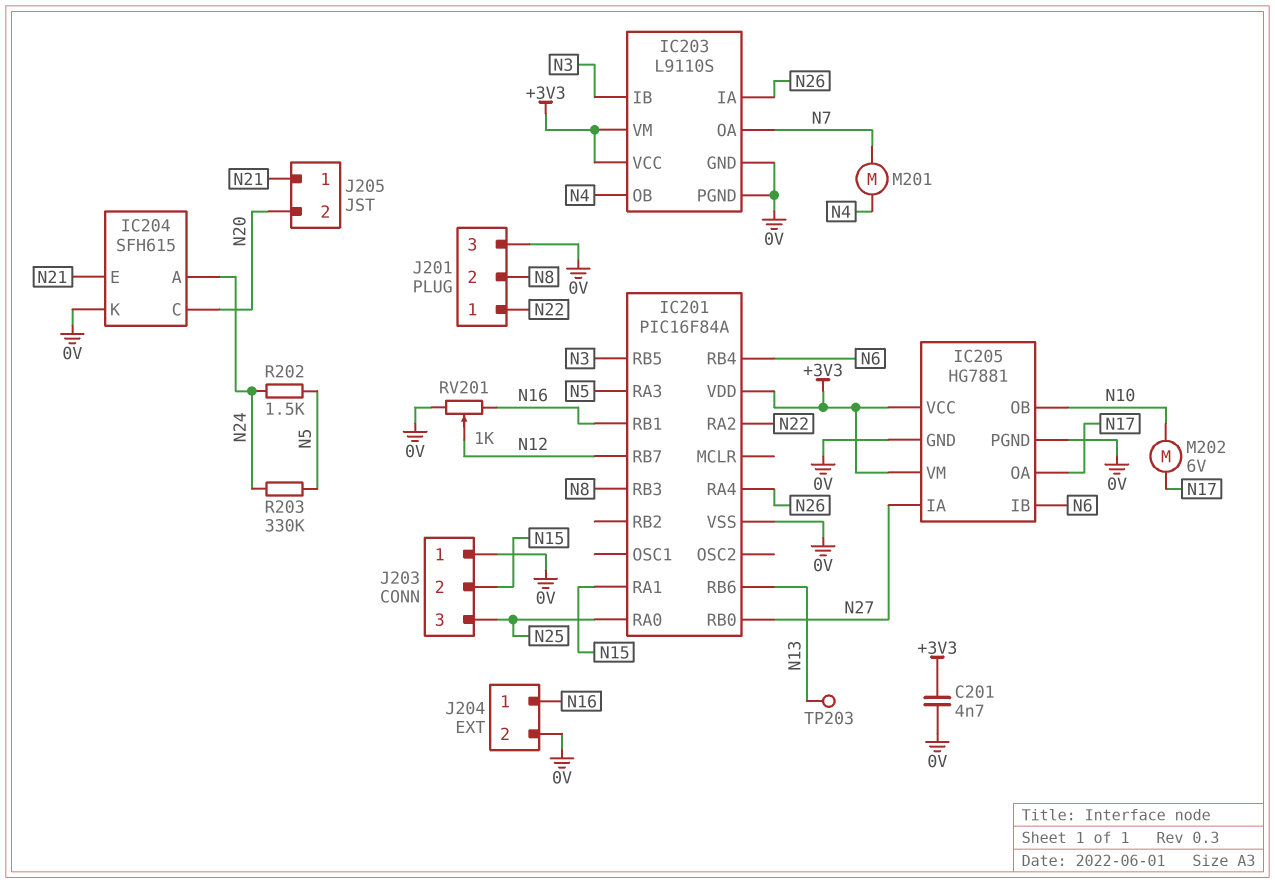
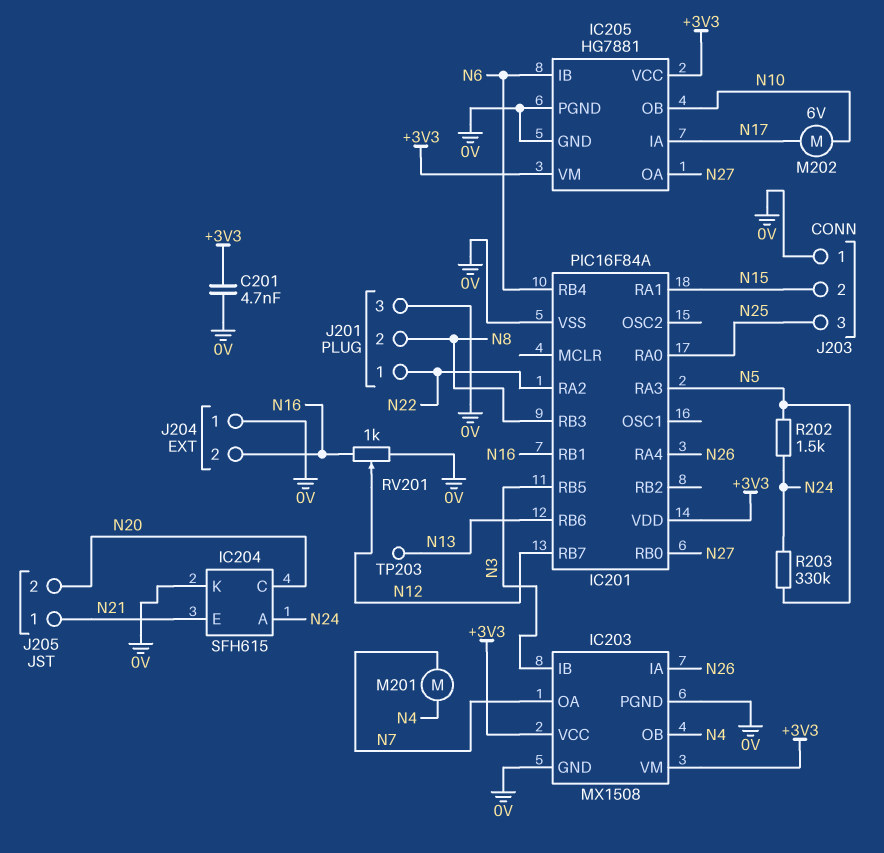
IC203: L9110S -> MX1508
IC205 pin IA: N27 -> N17
IC205 pin OA: N17 -> N27
J204 pin 1: N16 -> 0V
J204 pin 2: 0V -> N16

